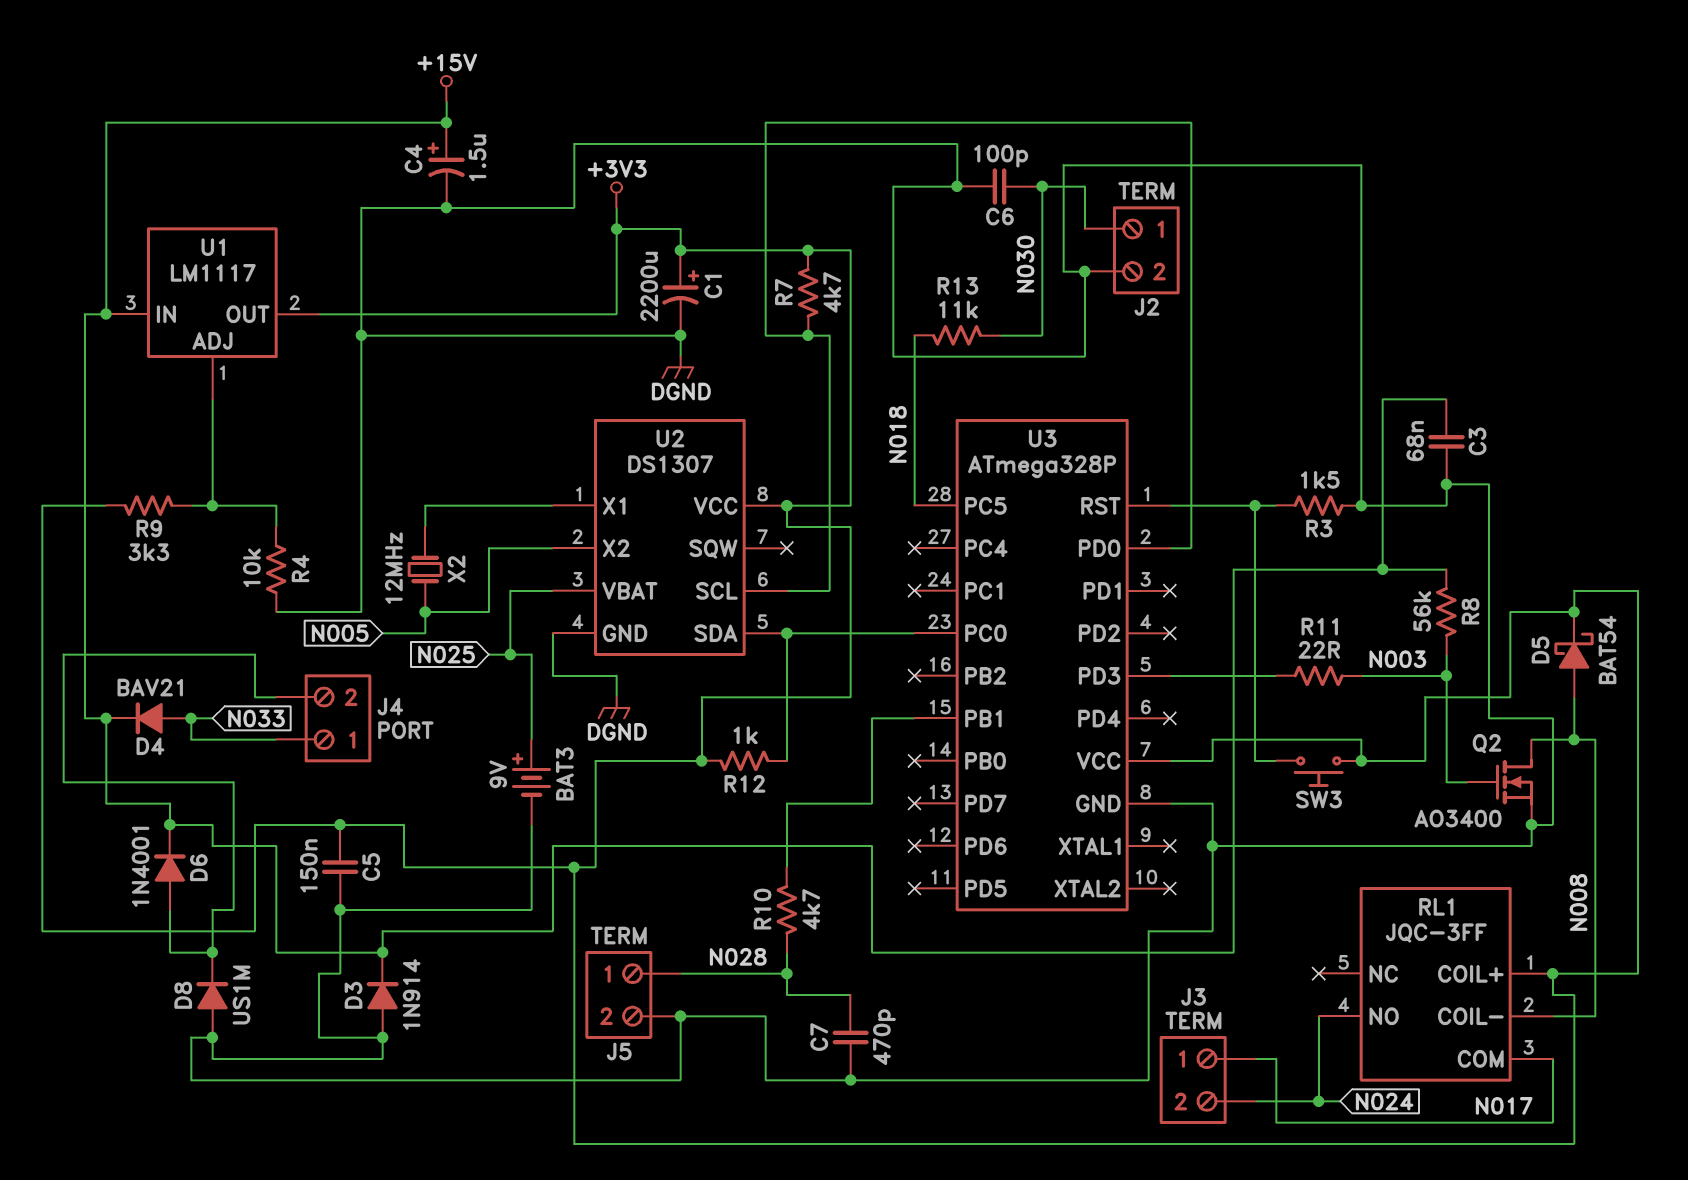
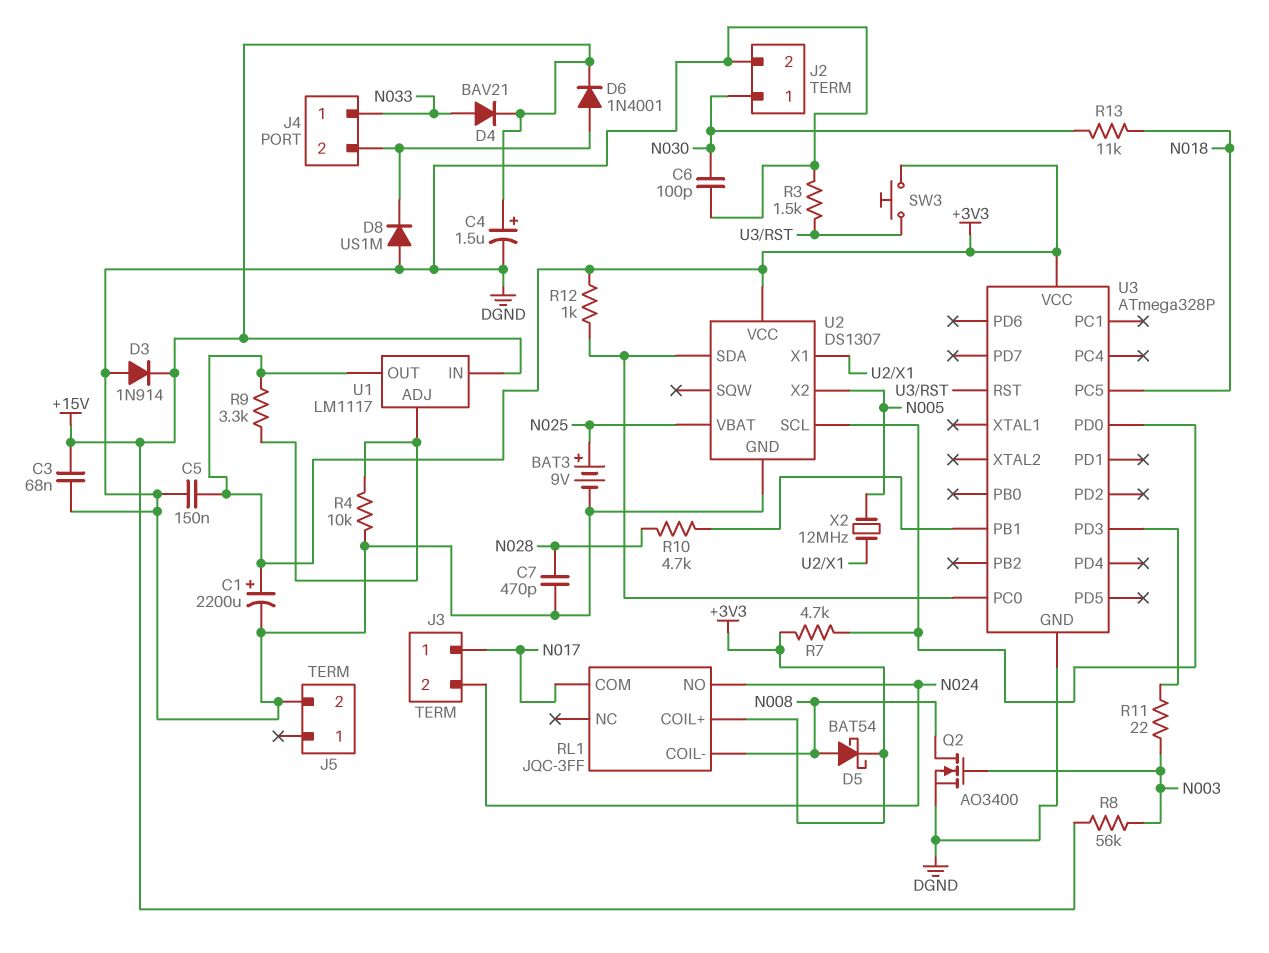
J5 pin 1: N028 -> none

